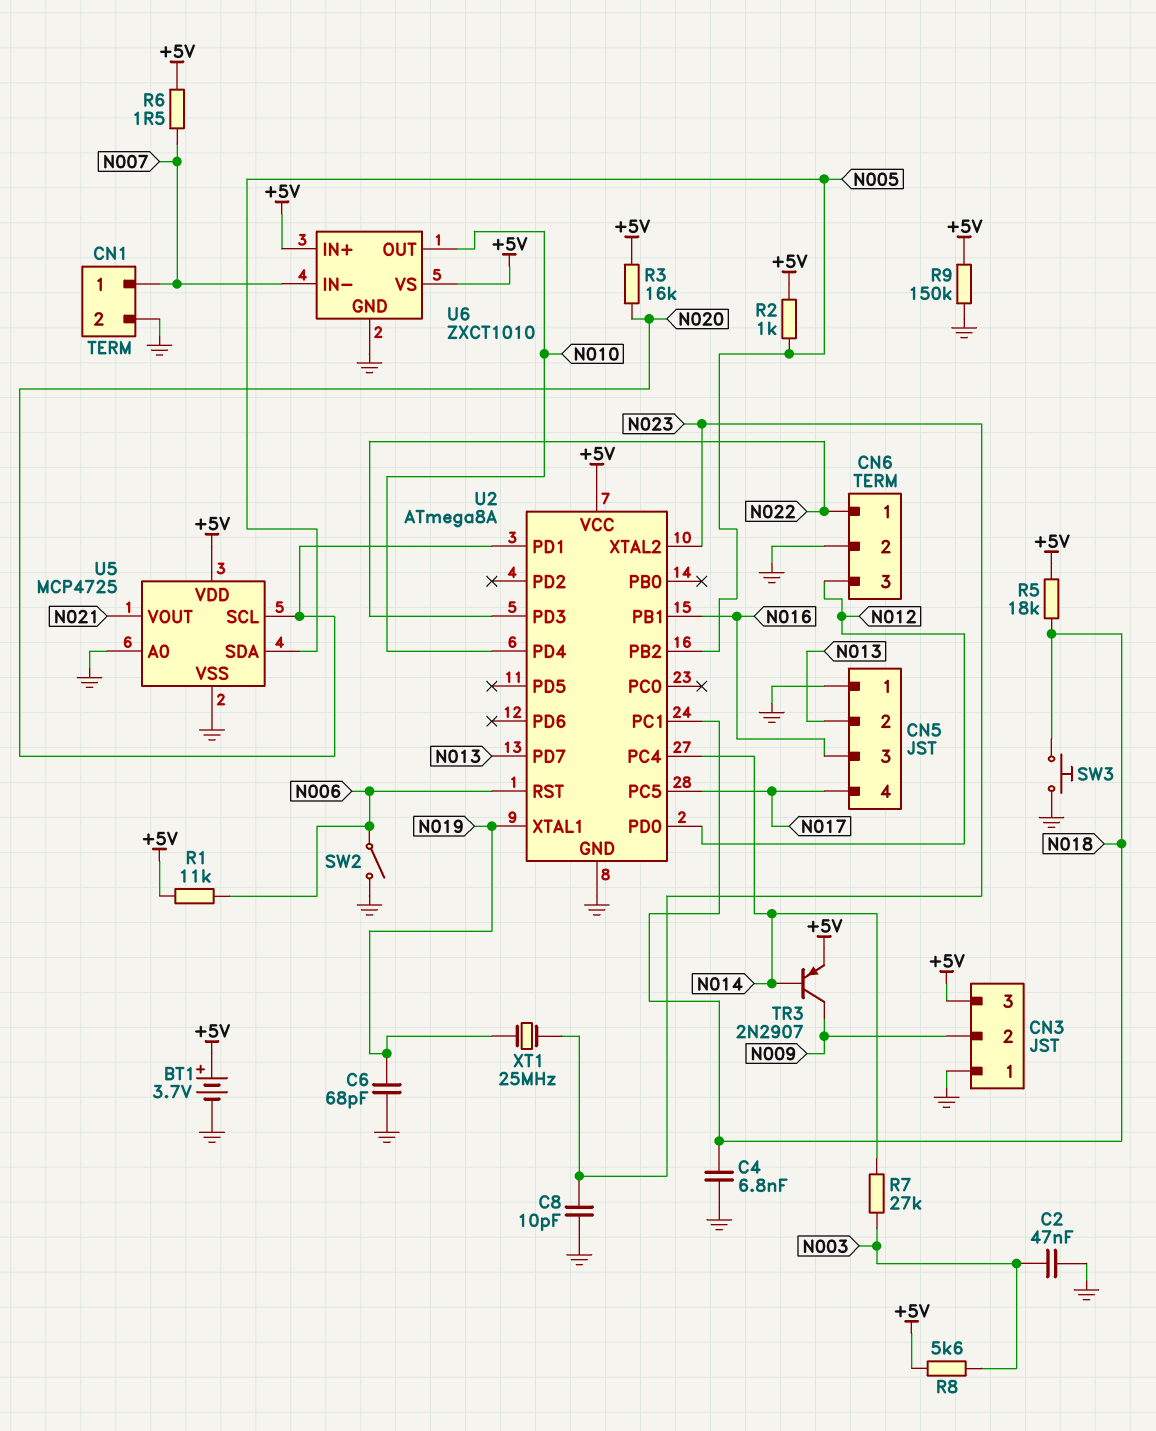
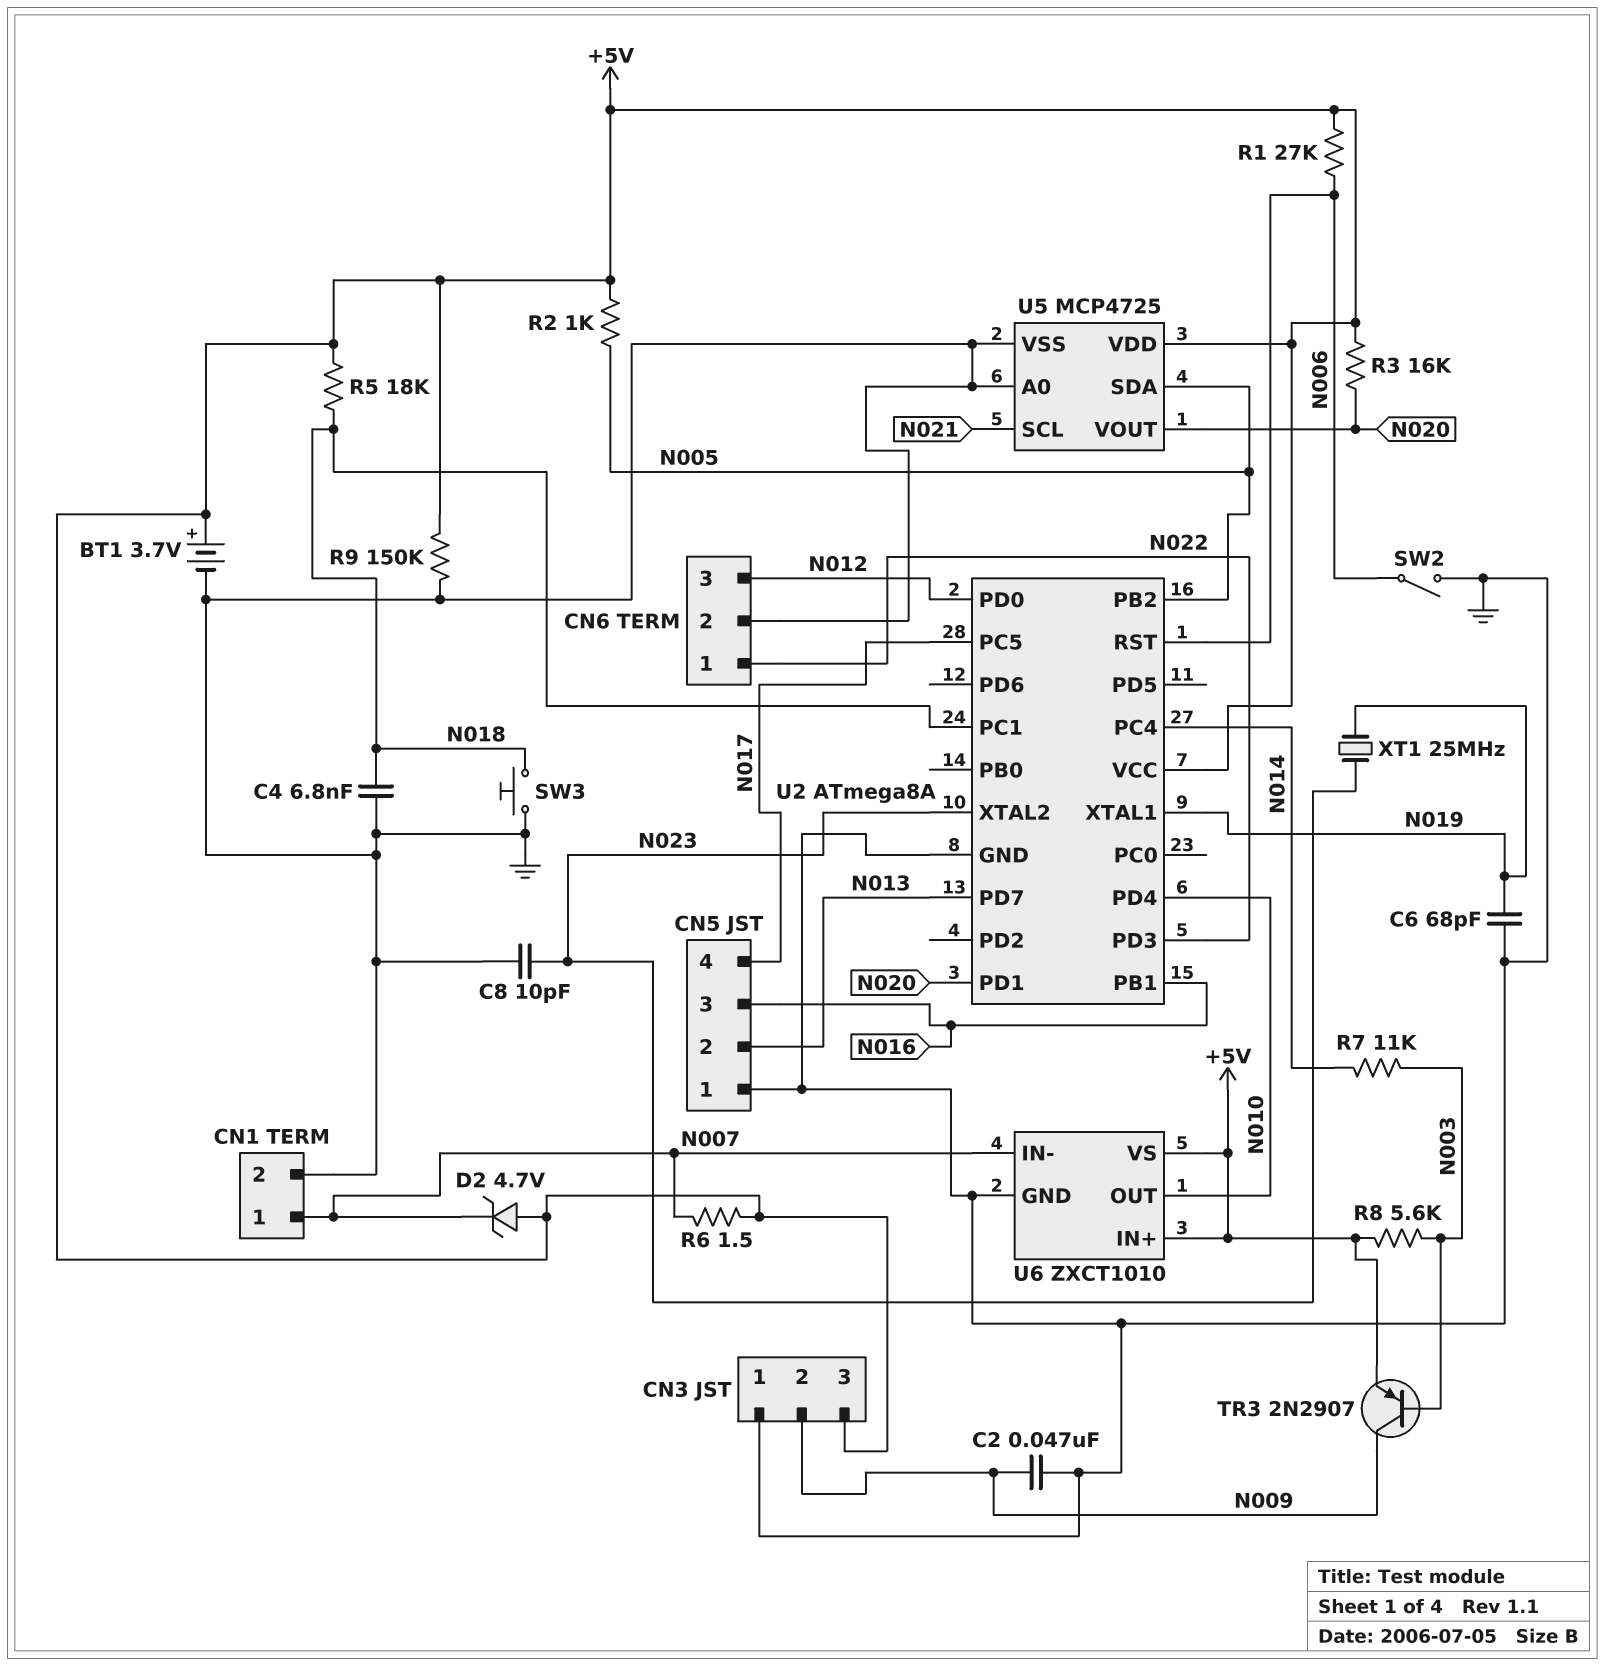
C2: 47nF (GND, N003) -> 47nF (GND, N009)
D2: none -> zener 4.7V (A +5V, K N007)
R1: 11k (+5V, N006) -> 27k (+5V, N006)
R7: 27k (N003, N014) -> 11k (N003, N014)
TR3: PNP 2N2907 (B N014, C N009, E +5V) -> PNP 2N2907 (B N003, C N009, E +5V)
U5 pin SCL: N020 -> N021
U5 pin VOUT: N021 -> N020

